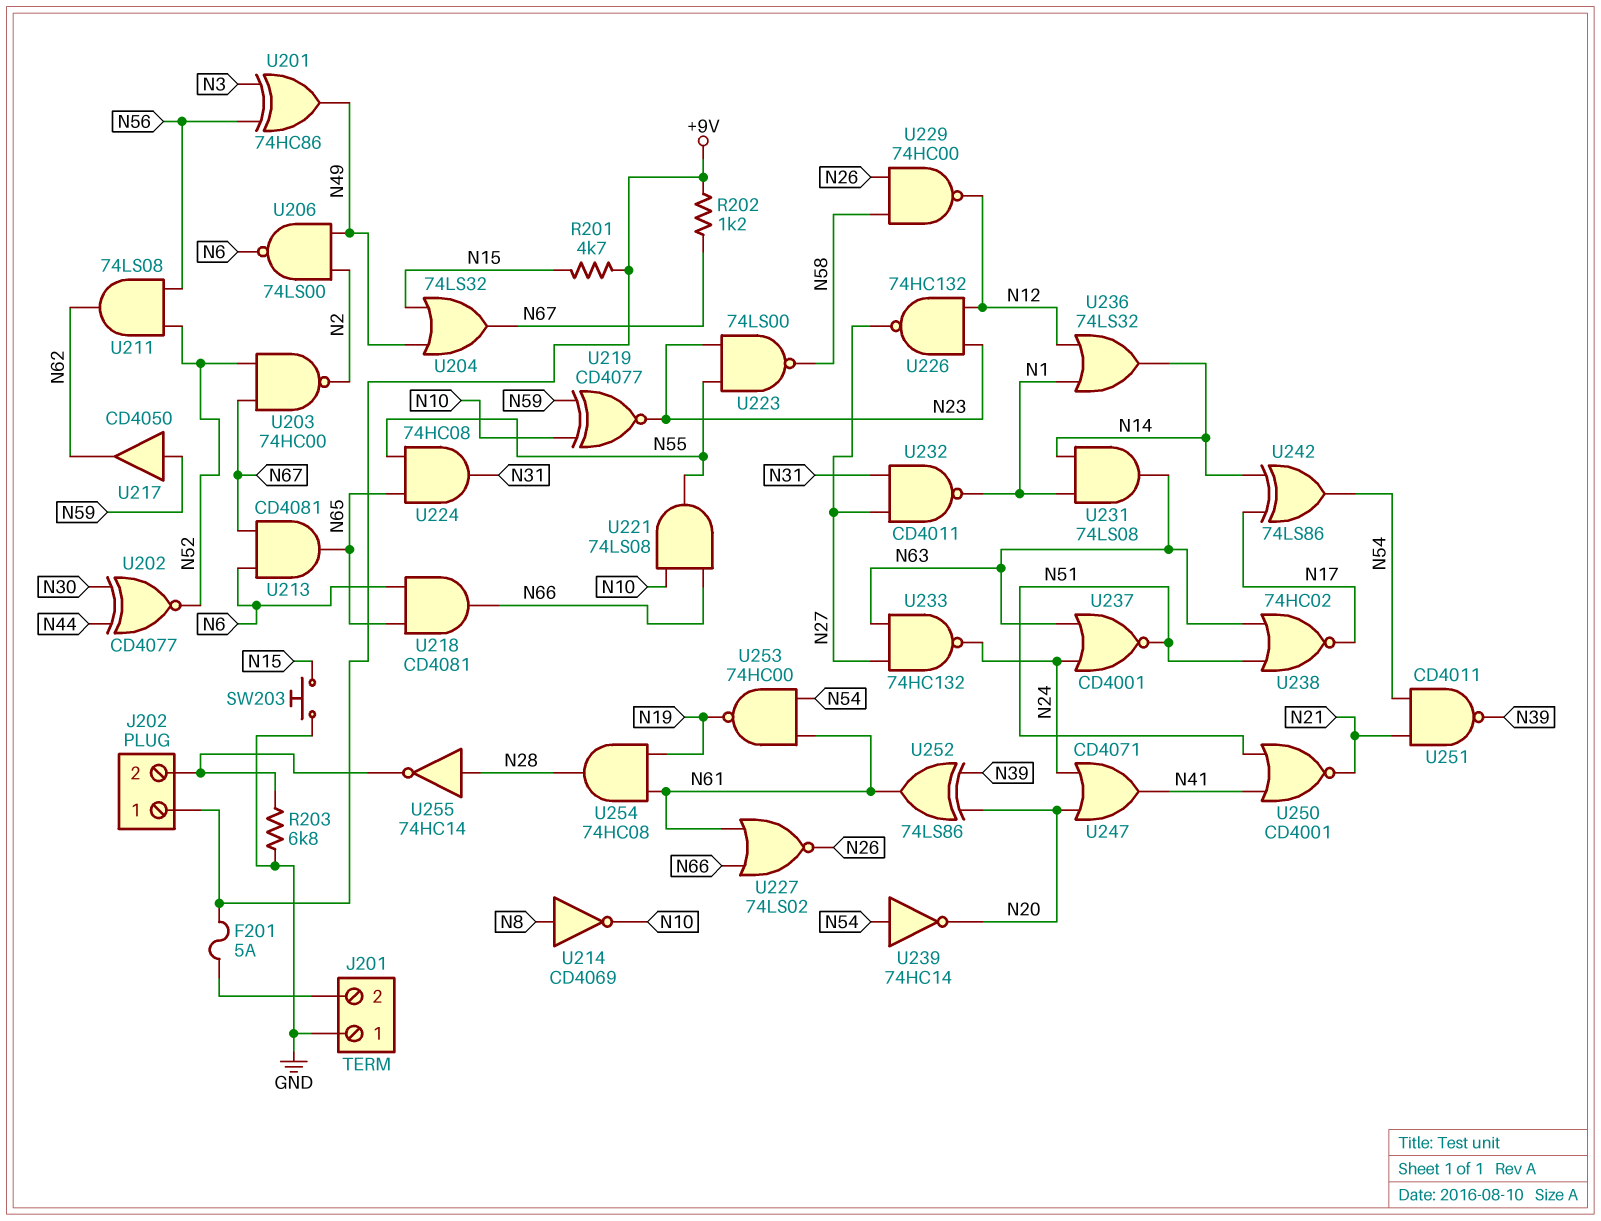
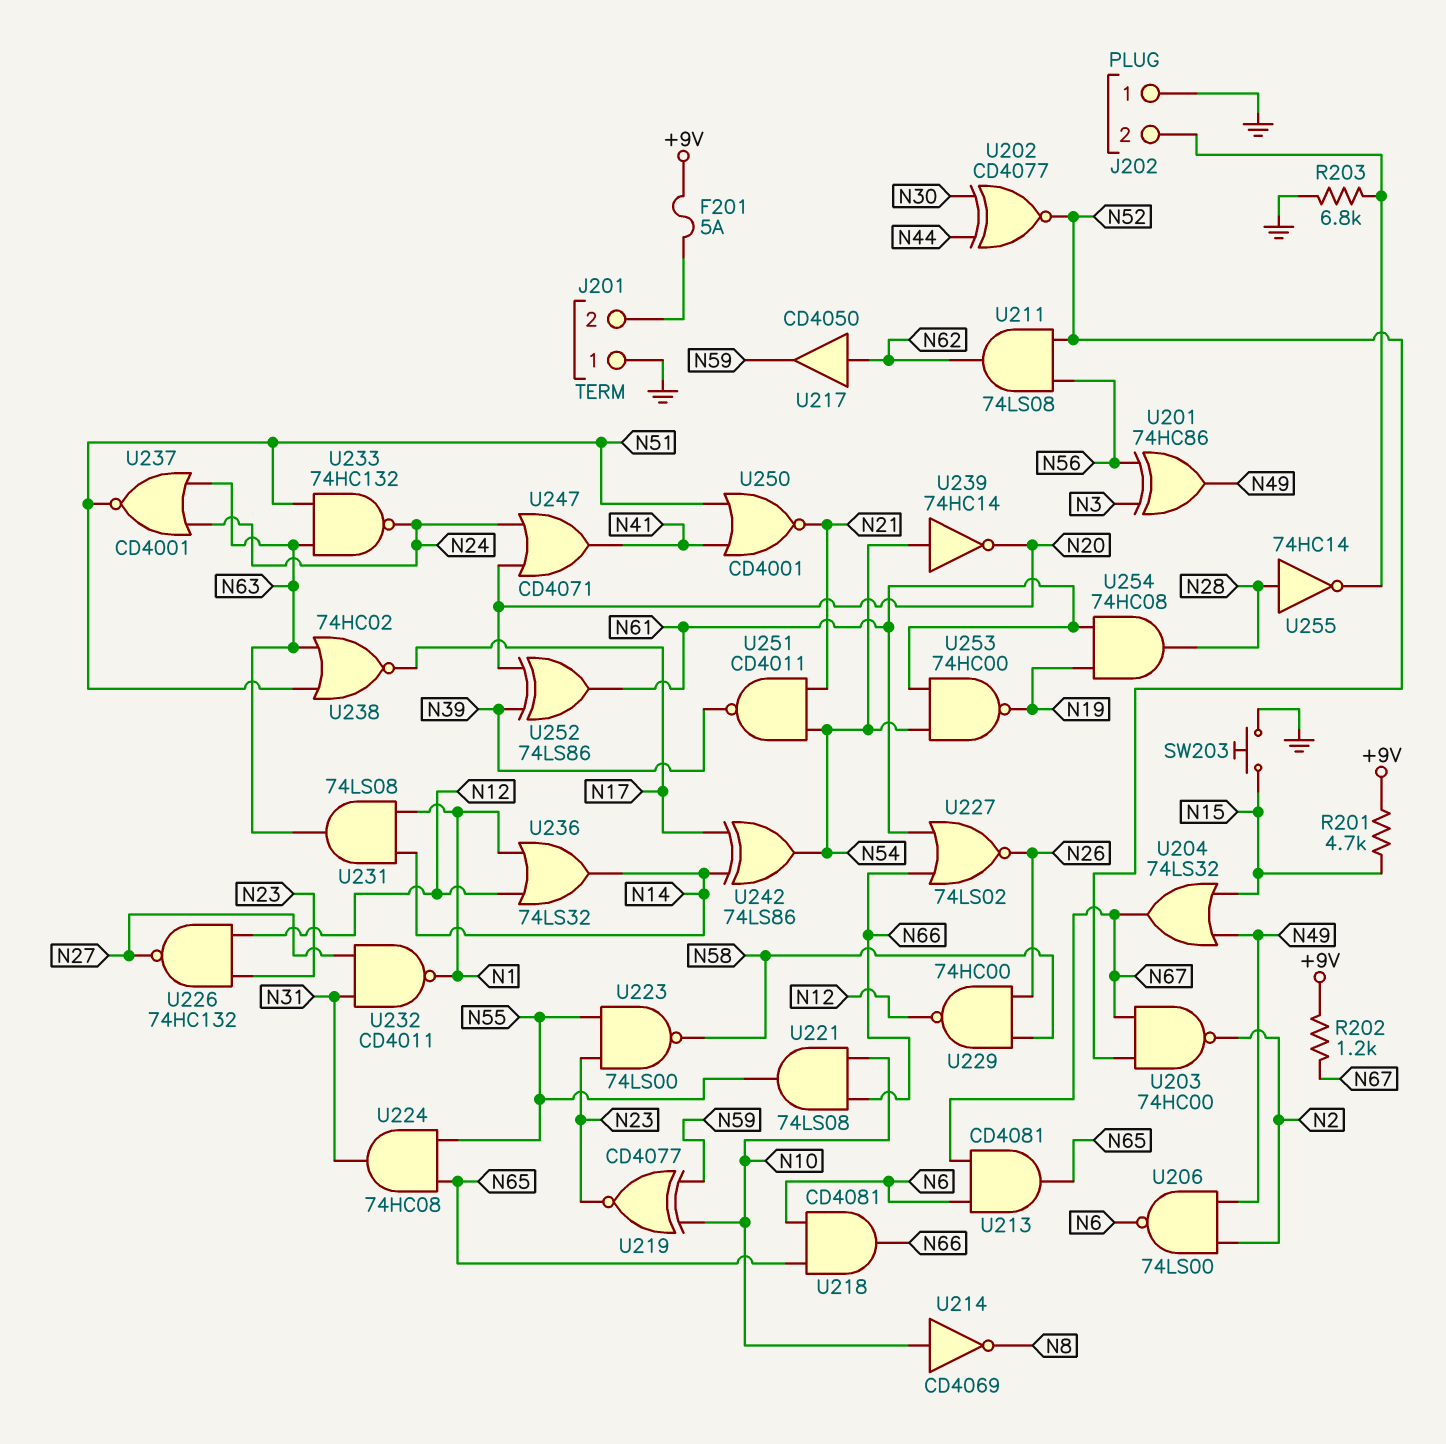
J202 pin 1: +9V -> GND
U214: NOT CD4069 (in N8, out N10) -> NOT CD4069 (in N10, out N8)
U217: buffer CD4050 (in N59, out N62) -> buffer CD4050 (in N62, out N59)
U233: NAND 74HC132 (in N27, in N63, out N24) -> NAND 74HC132 (in N51, in N63, out N24)

